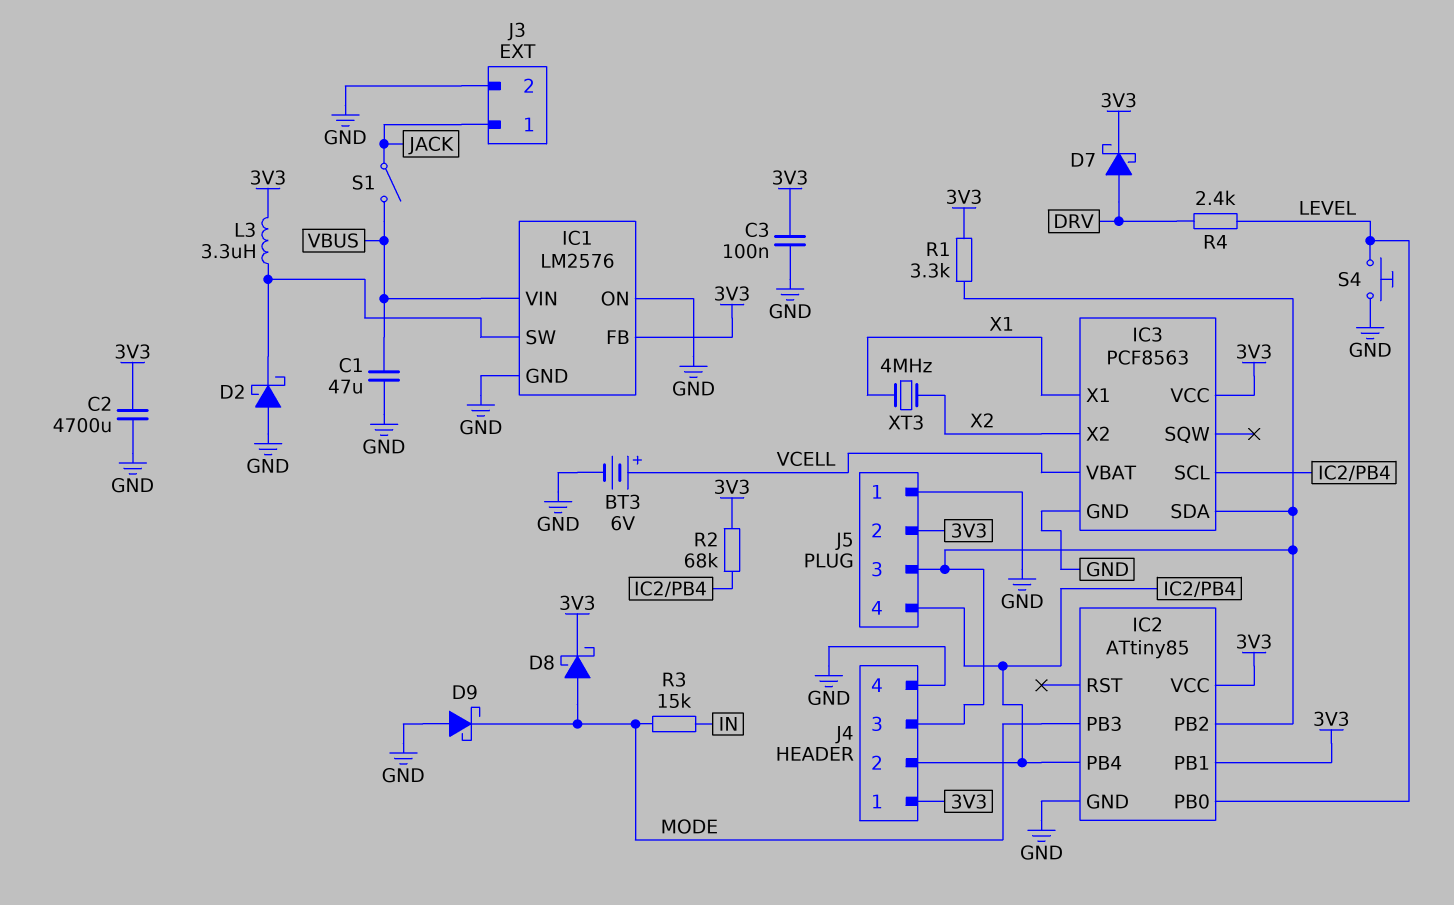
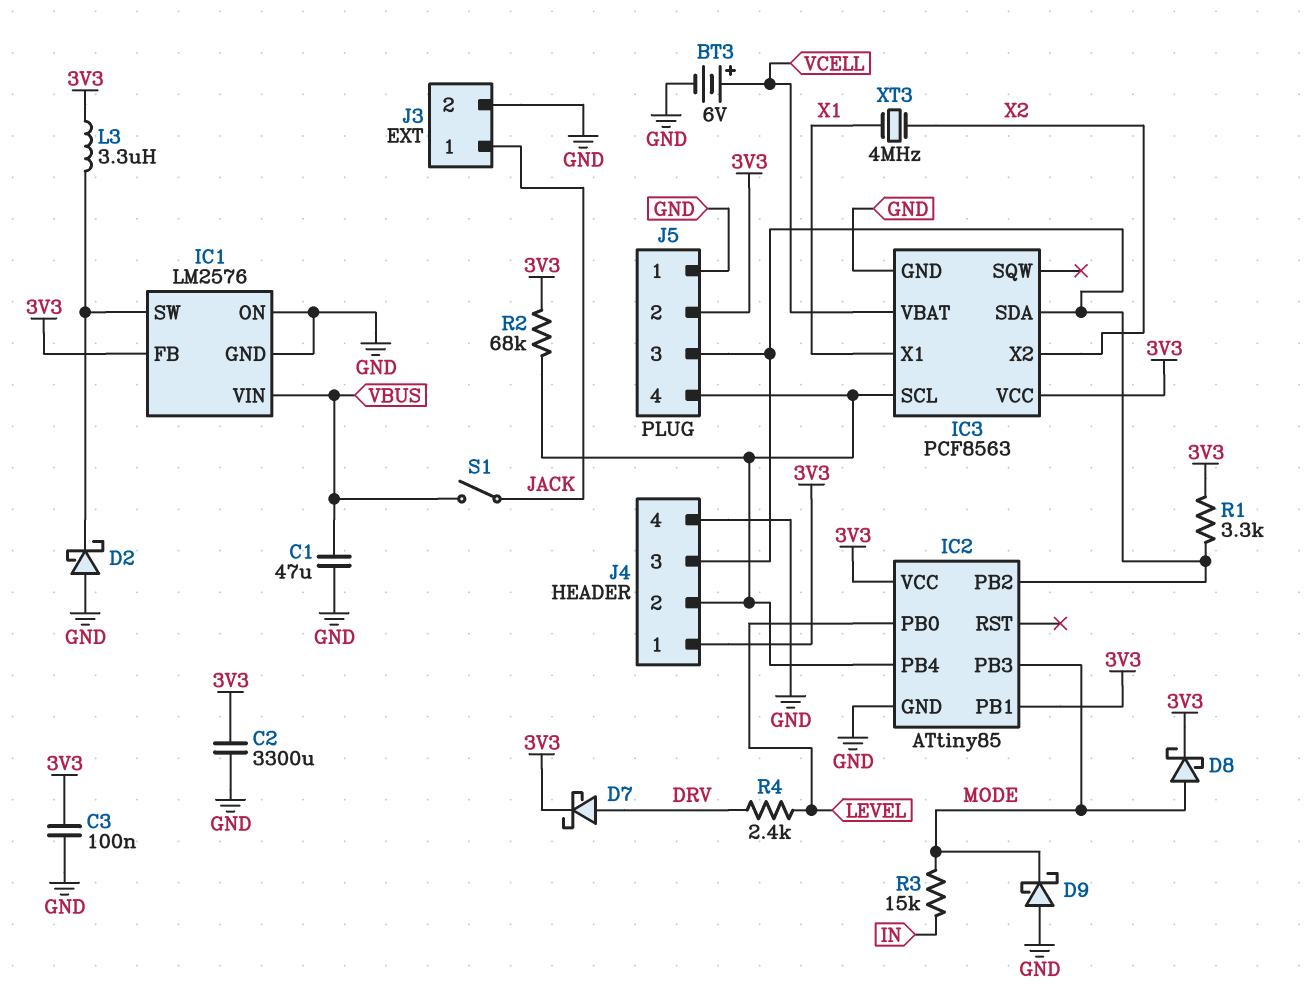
C2: 4700uF (3V3, GND) -> 3300uF (3V3, GND)
S4: button (GND, LEVEL) -> none

